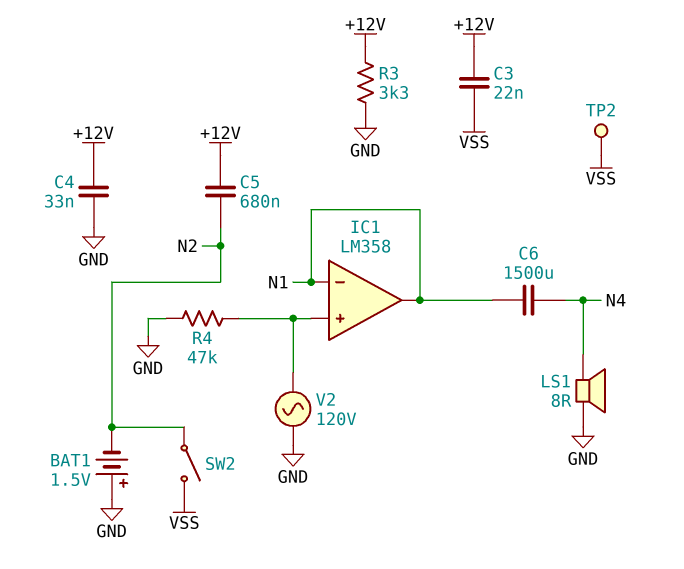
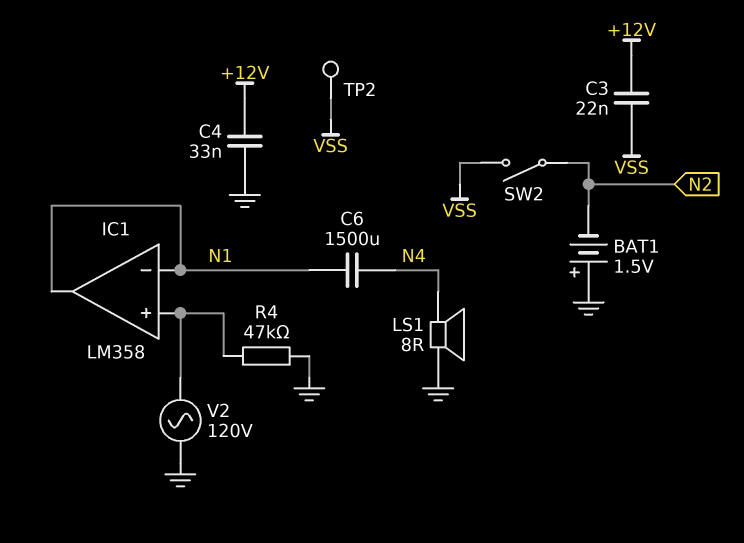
C5: 680nF (+12V, N2) -> none
R3: 3.3k (+12V, GND) -> none

